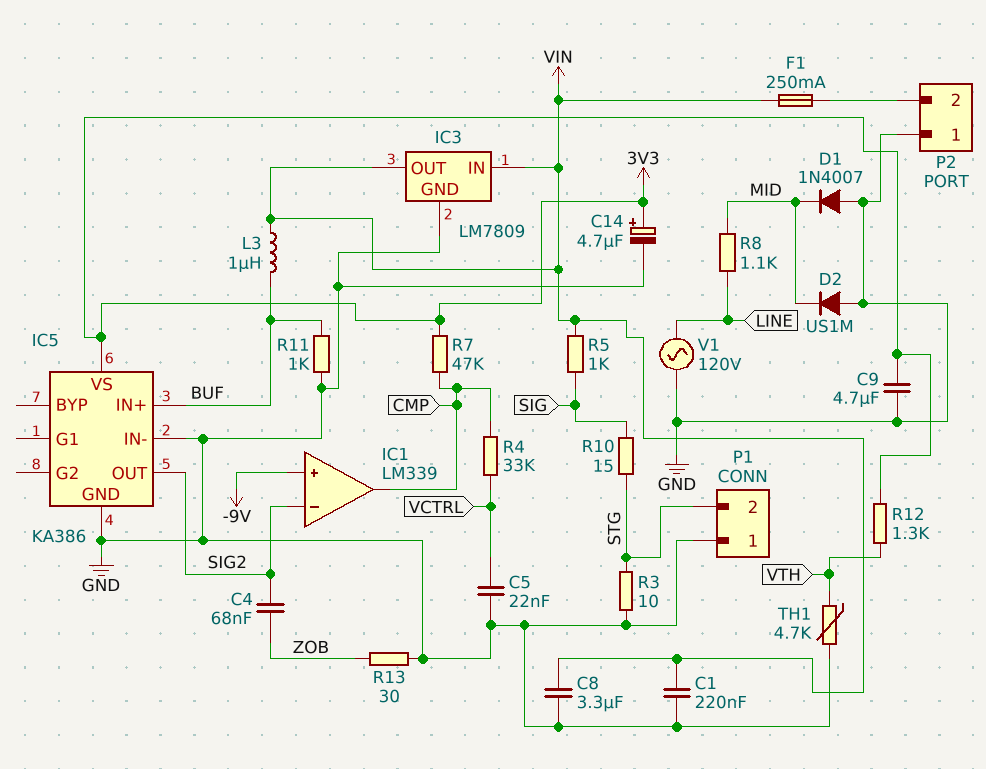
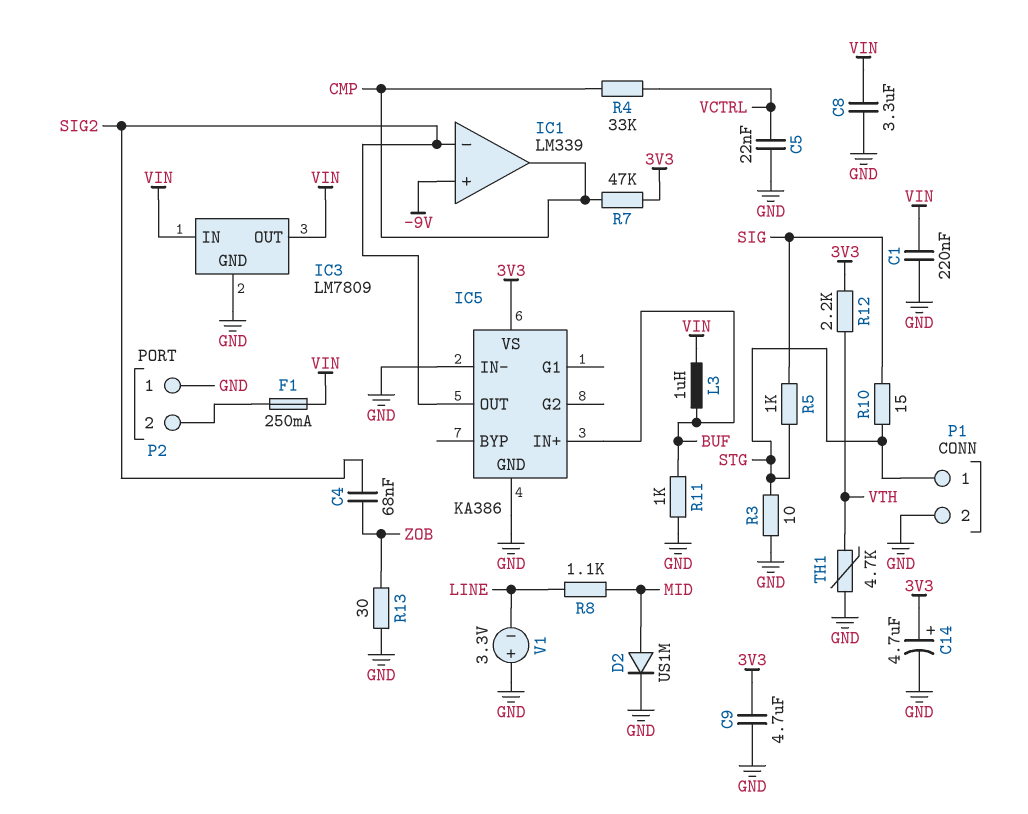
D1: diode 1N4007 (A GND, K MID) -> none
D2: diode US1M (A GND, K MID) -> diode US1M (A MID, K GND)
P1 pin 1: GND -> STG
P1 pin 2: STG -> GND
R5: 1k (SIG, VIN) -> 1k (SIG, STG)
R12: 1.3k (3V3, VTH) -> 2.2k (3V3, VTH)
V1: AC 120V (GND, LINE) -> 3.3V (plus GND, minus LINE)

